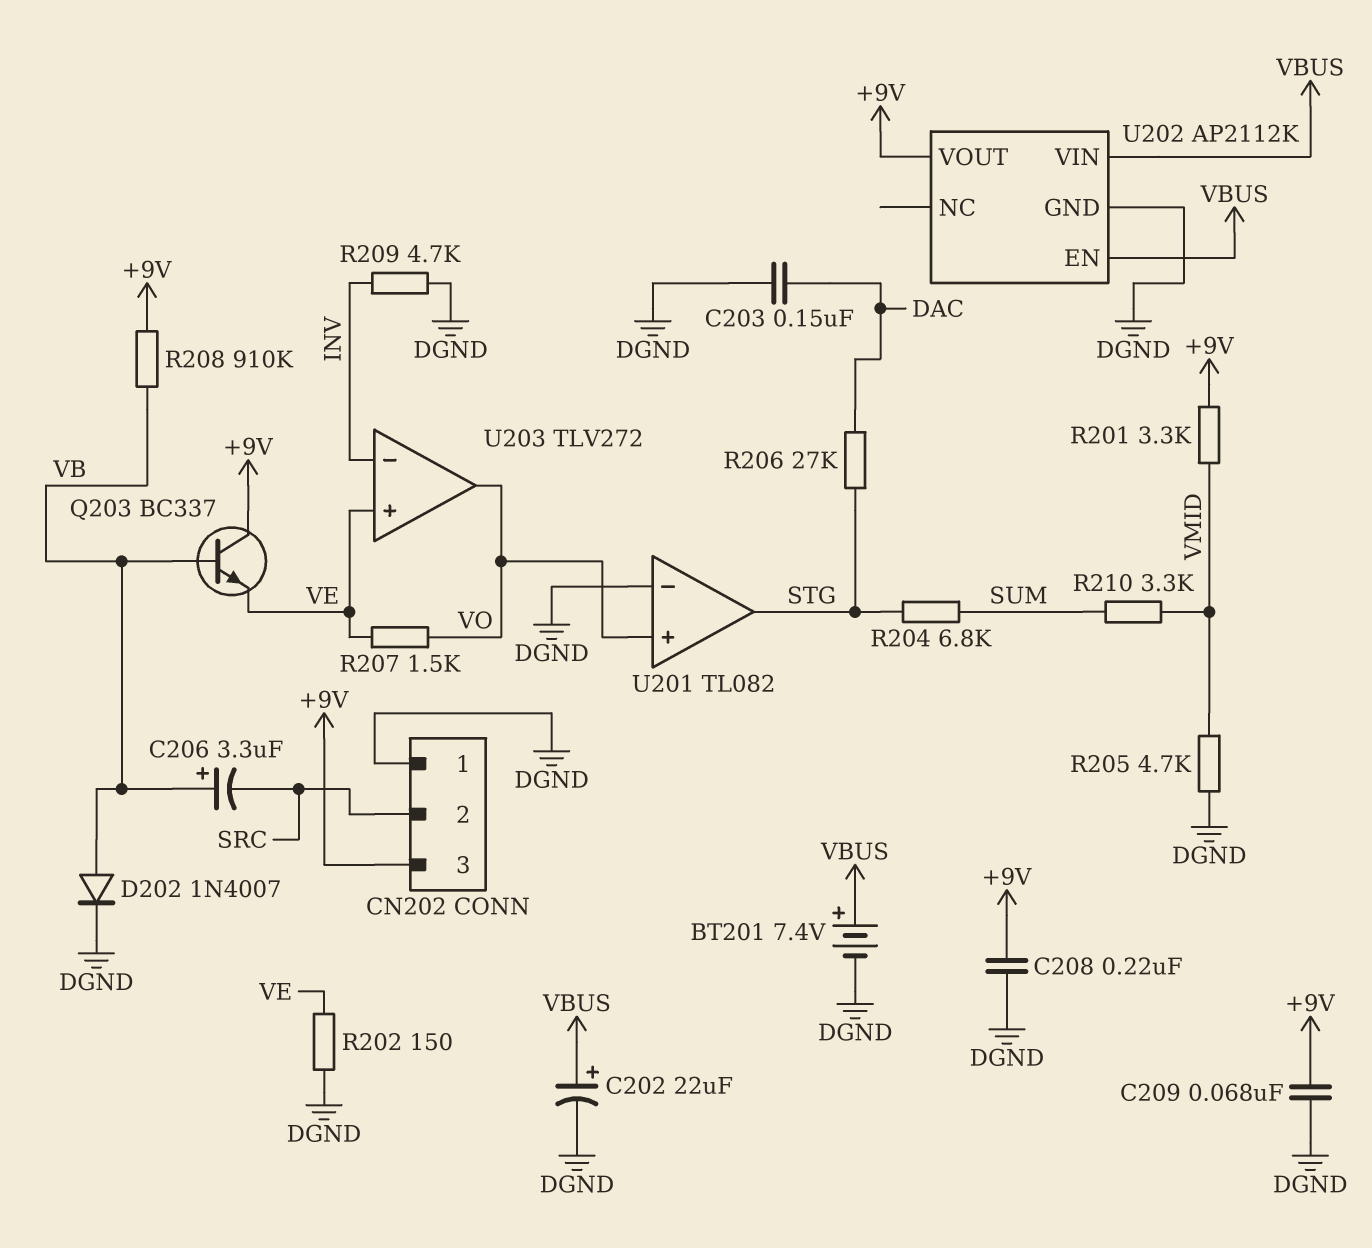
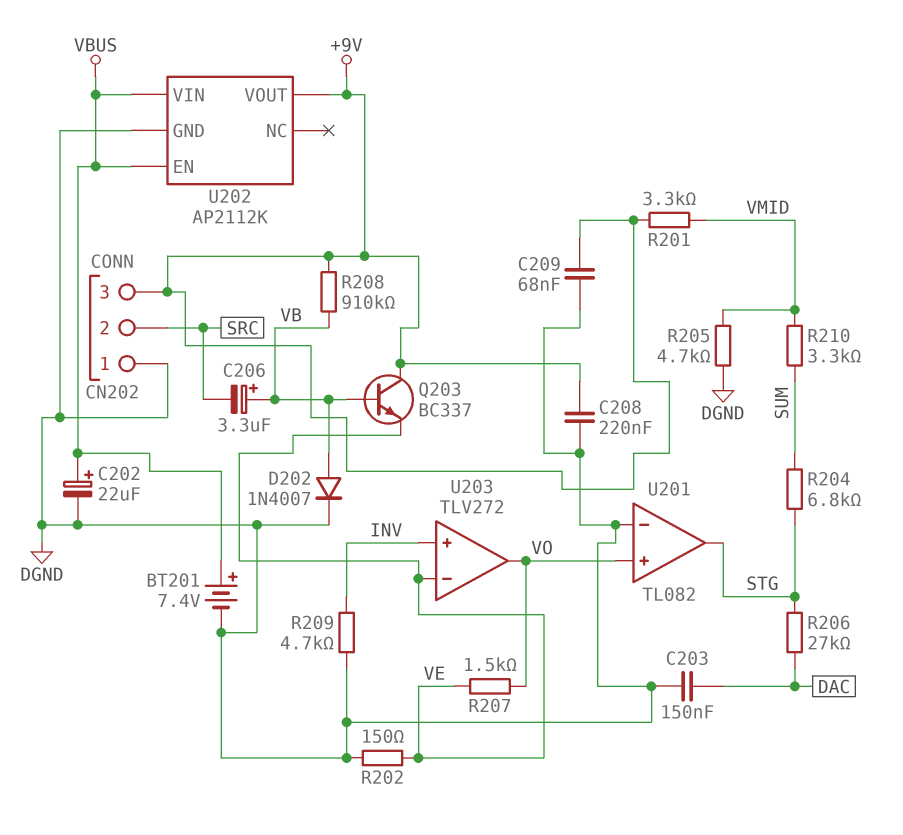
U203 pin in+: VE -> INV
U203 pin in-: INV -> VE

